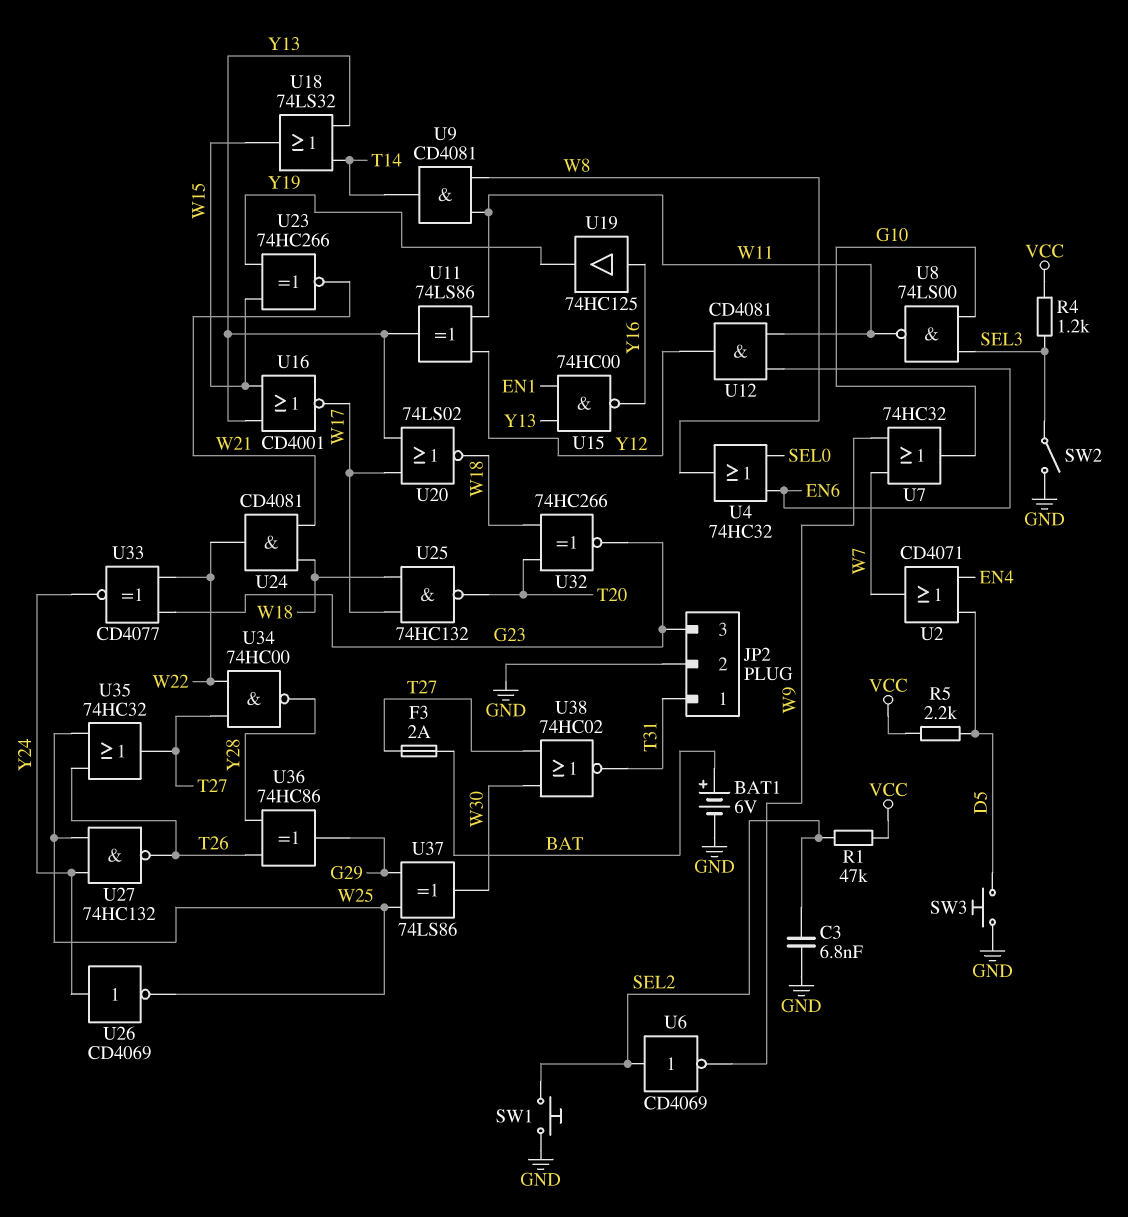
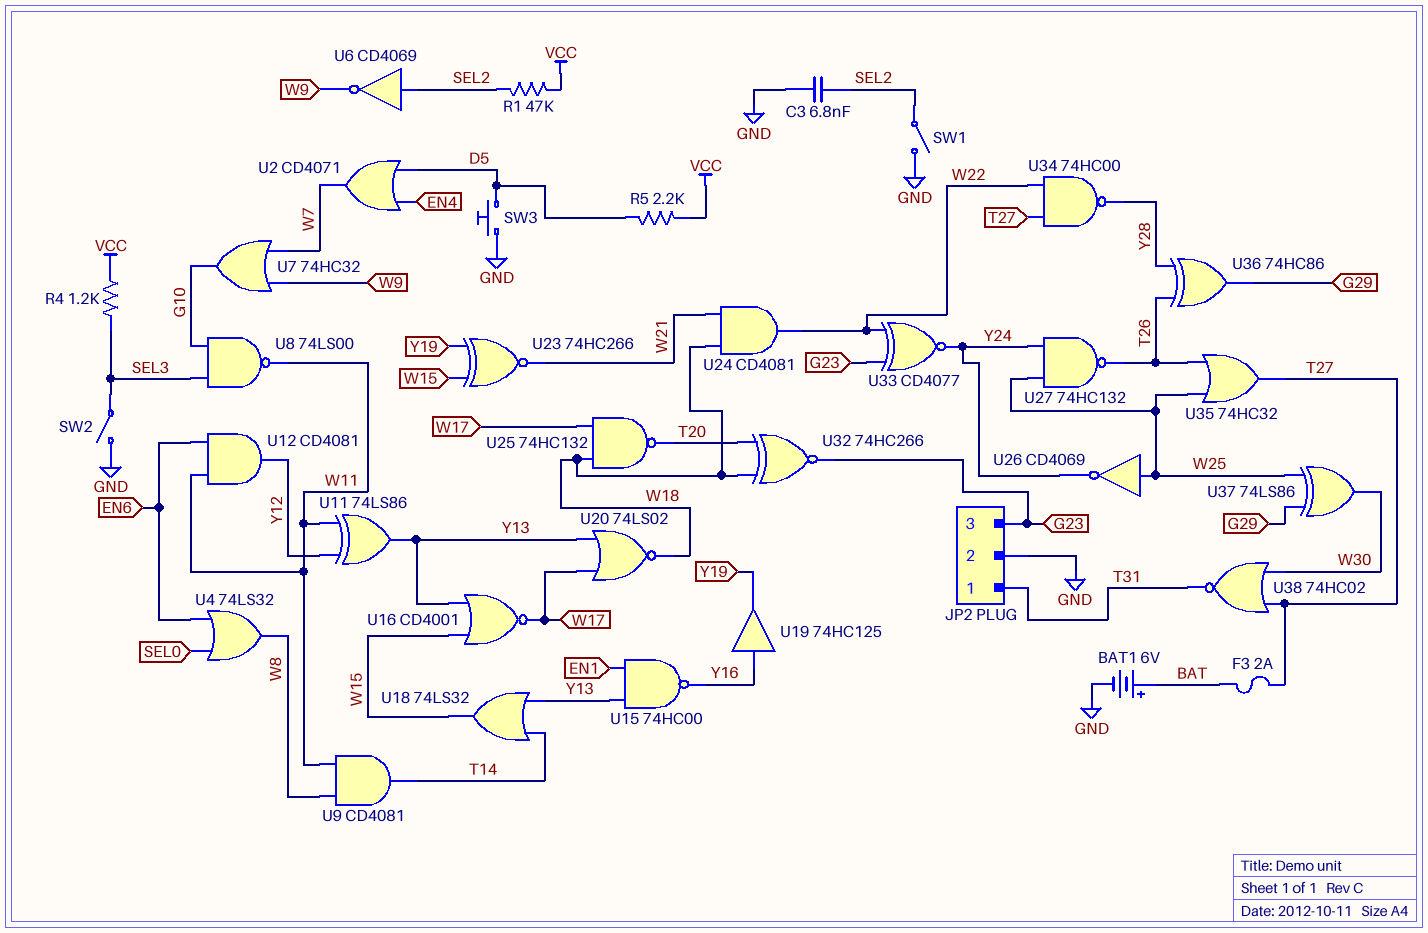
SW1: button (GND, SEL2) -> switch (GND, SEL2)
U4: OR 74HC32 (in EN6, in SEL0, out W8) -> OR 74LS32 (in EN6, in SEL0, out W8)
U26: NOT CD4069 (in Y24, out W25) -> NOT CD4069 (in W25, out Y24)

